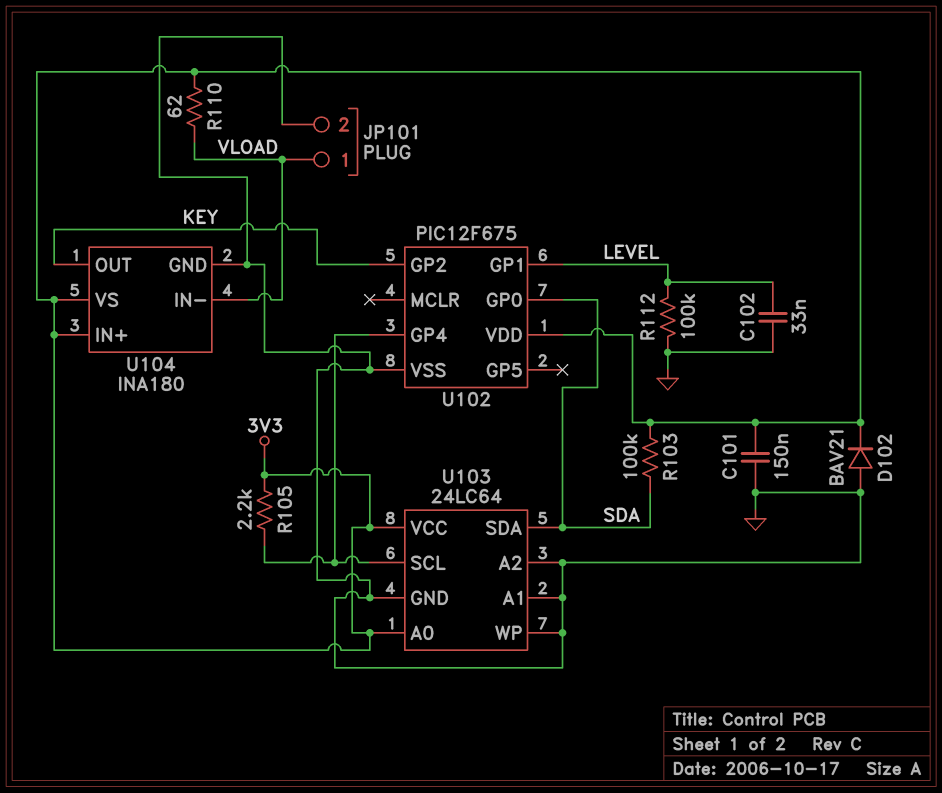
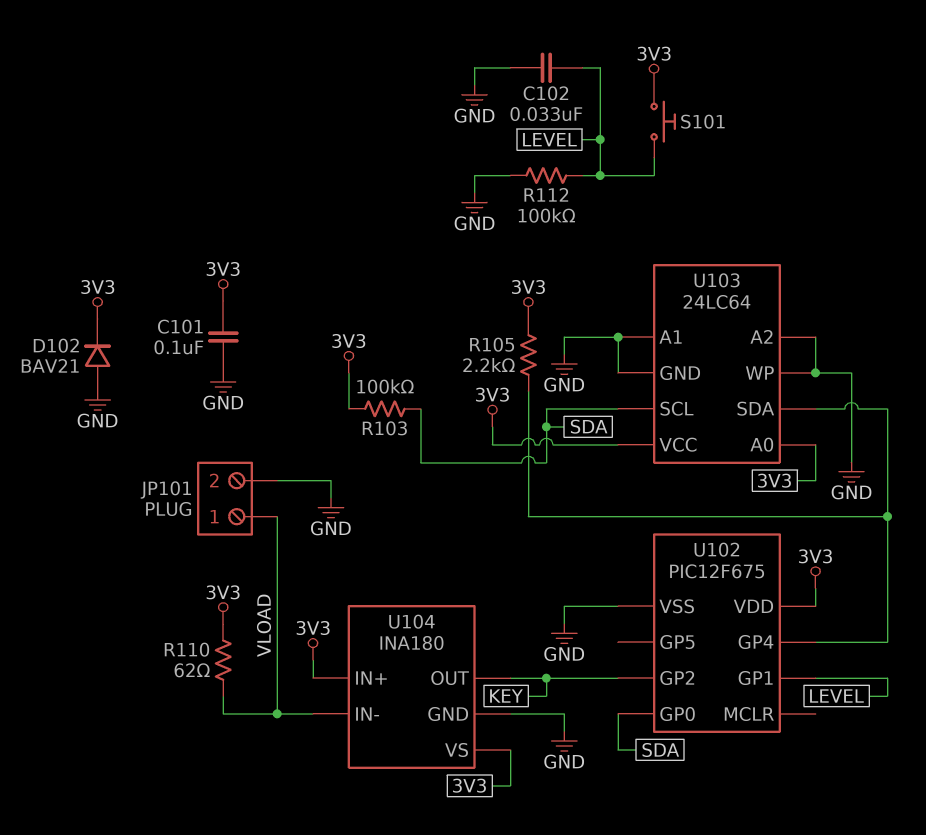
C101: 150nF (3V3, GND) -> 100nF (3V3, GND)
S101: none -> button (3V3, LEVEL)
U103 pin SCL: U102/GP4 -> SDA
U103 pin SDA: SDA -> U102/GP4

